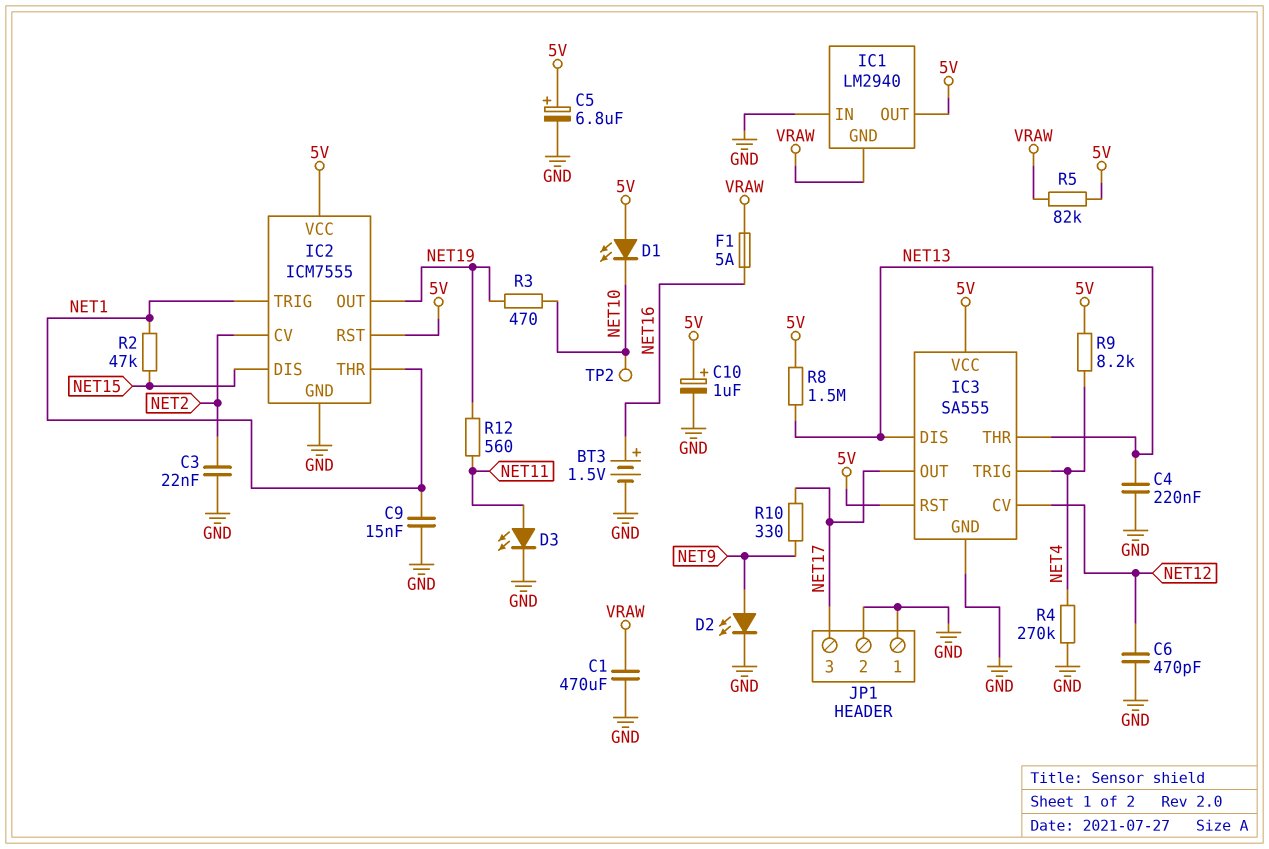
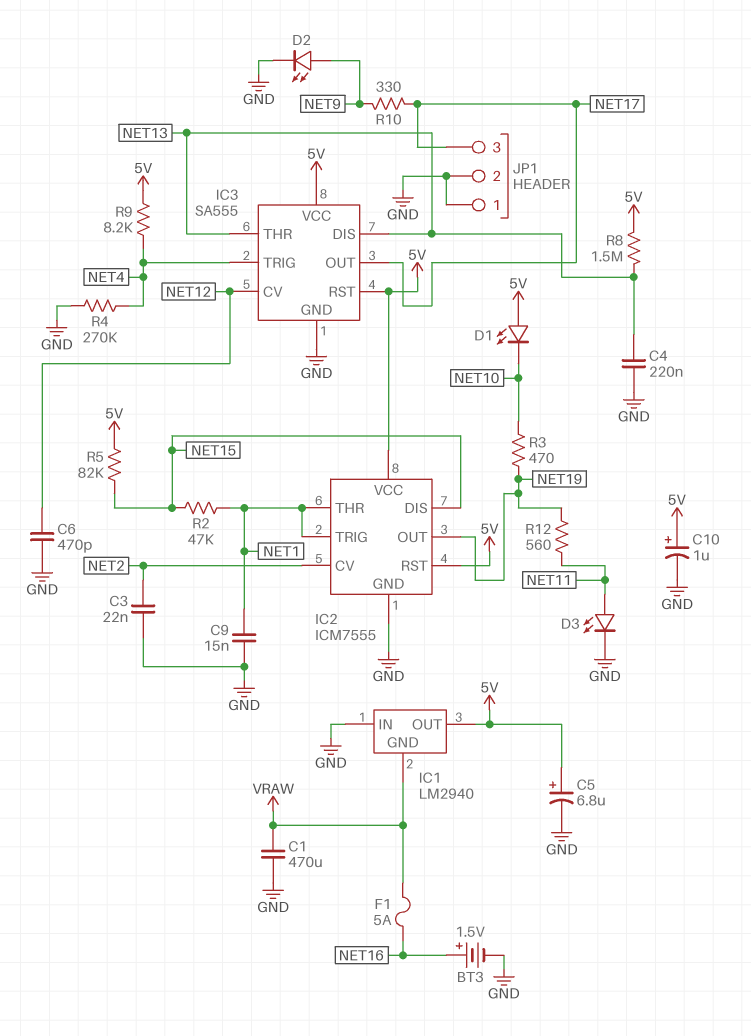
R5: 82k (5V, VRAW) -> 82k (5V, NET15)
TP2: test point (NET10) -> none

